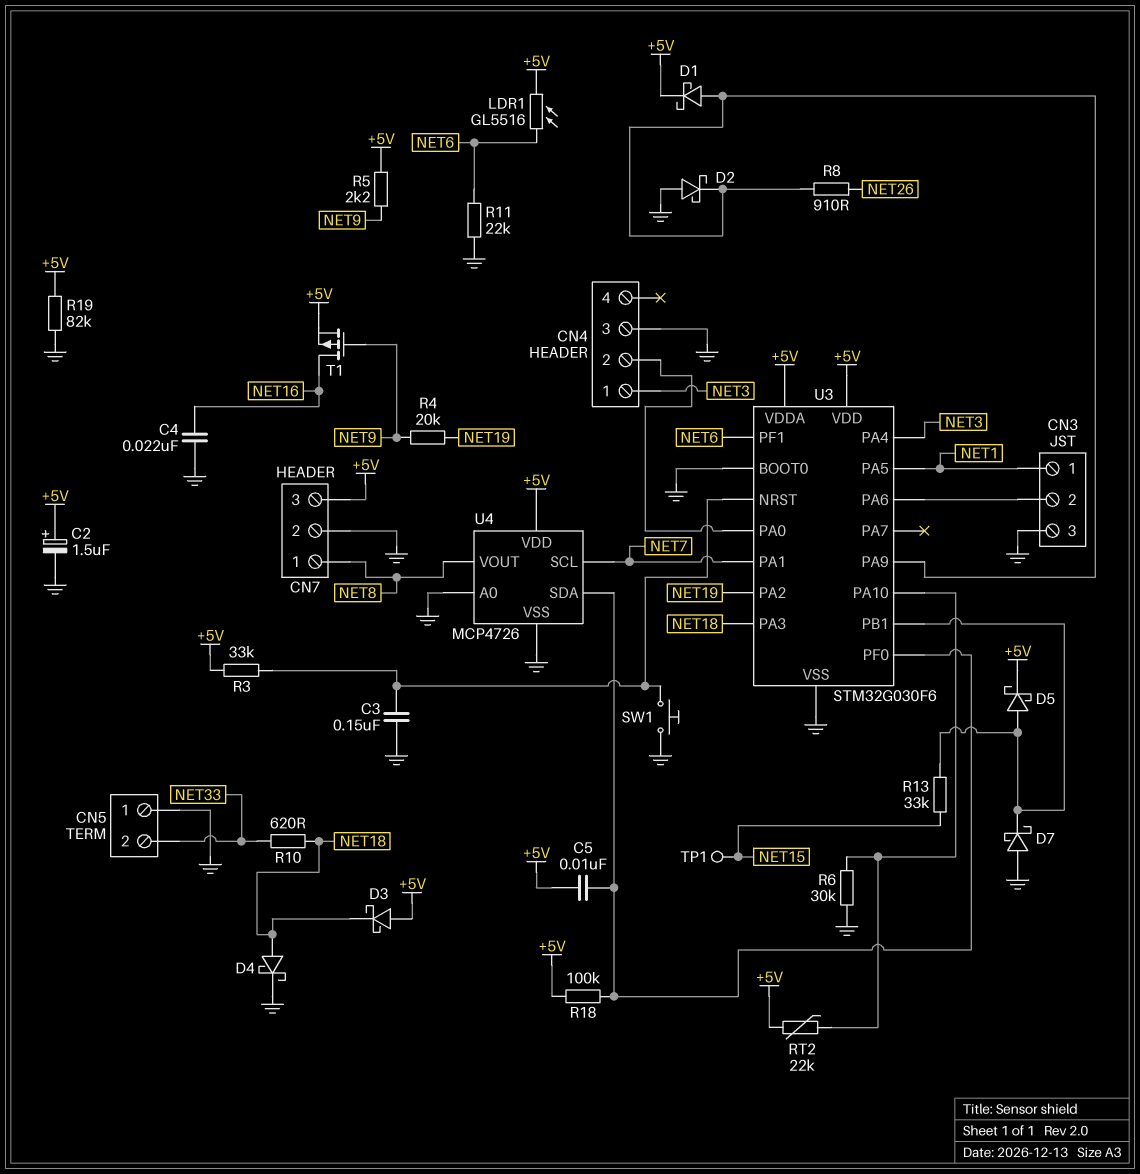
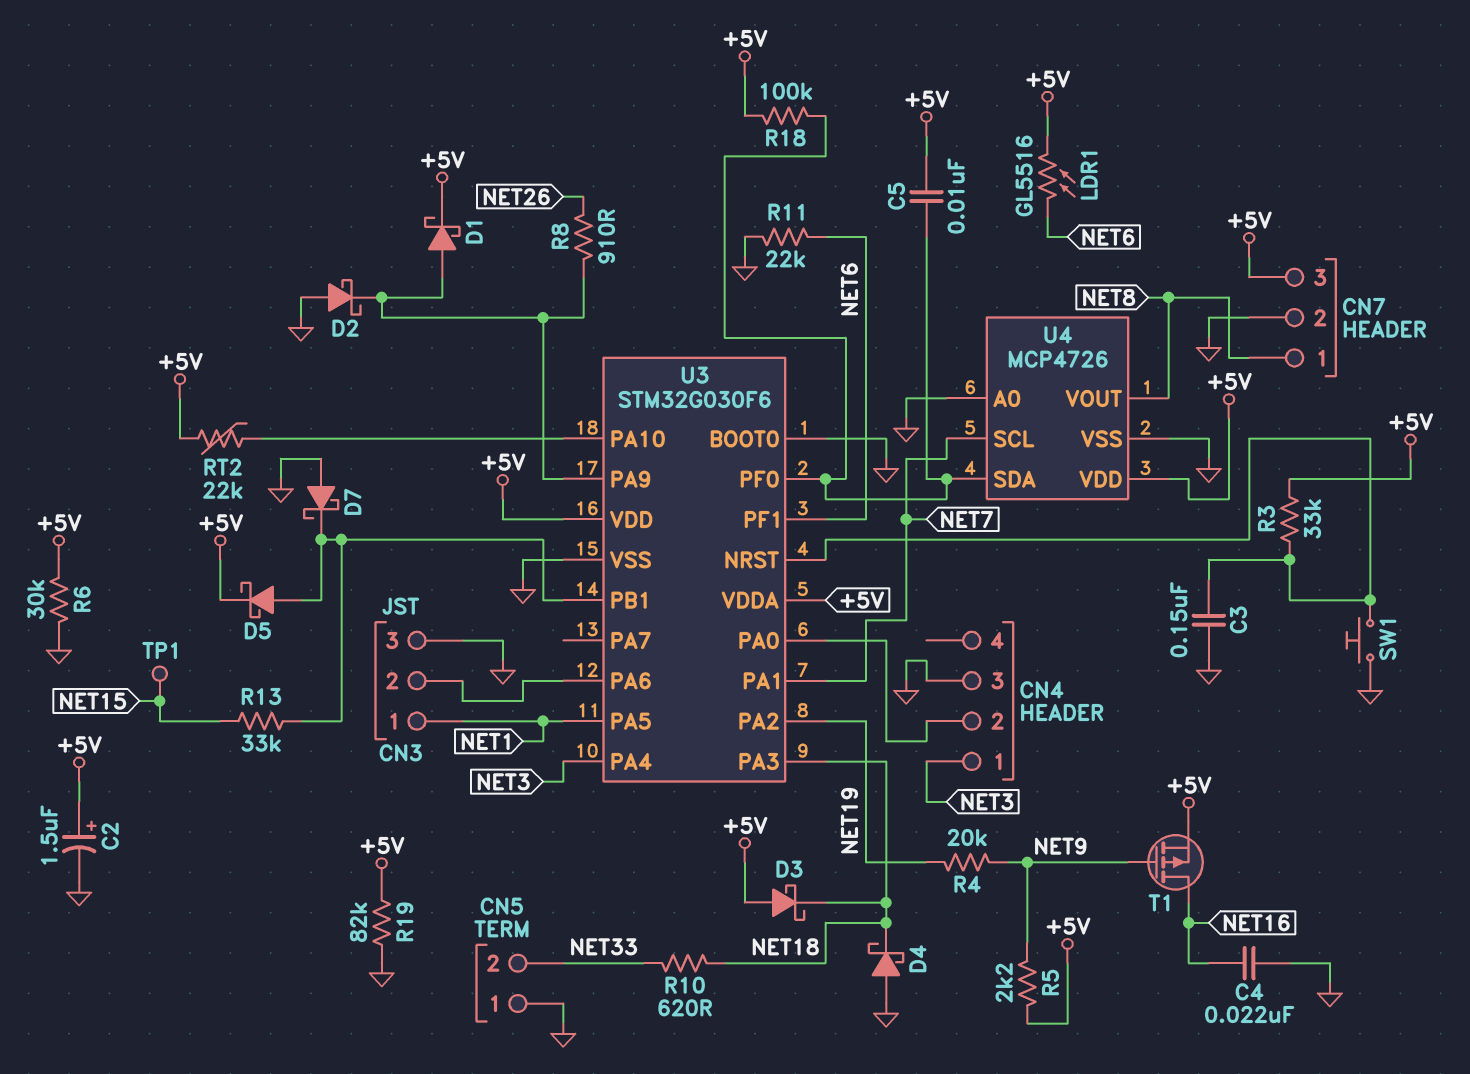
D4: schottky (A NET18, K GND) -> schottky (A GND, K NET18)
R6: 30k (GND, U3/PA10) -> 30k (+5V, GND)

